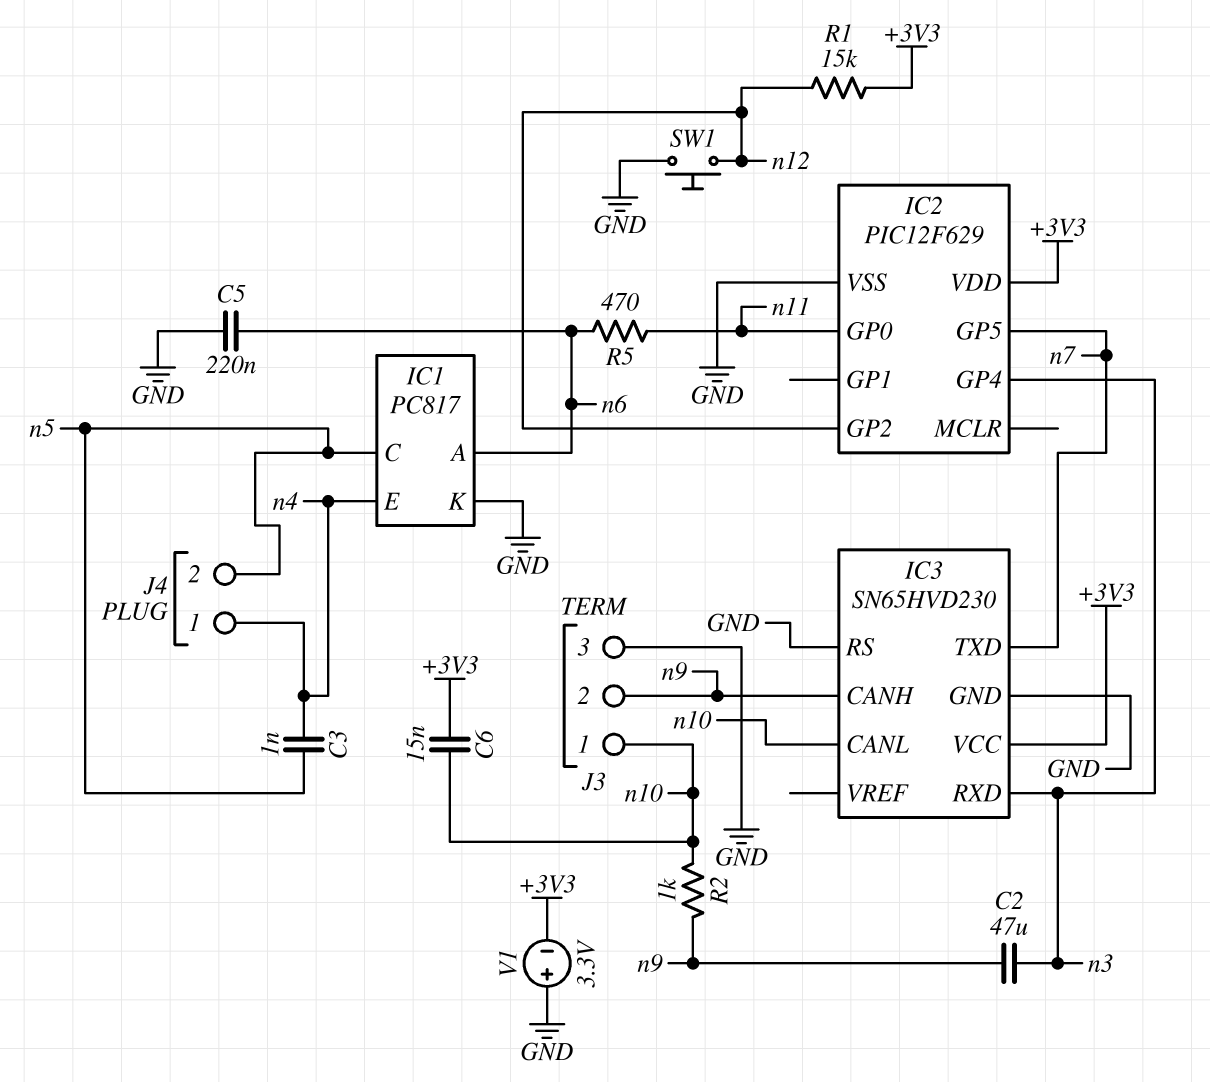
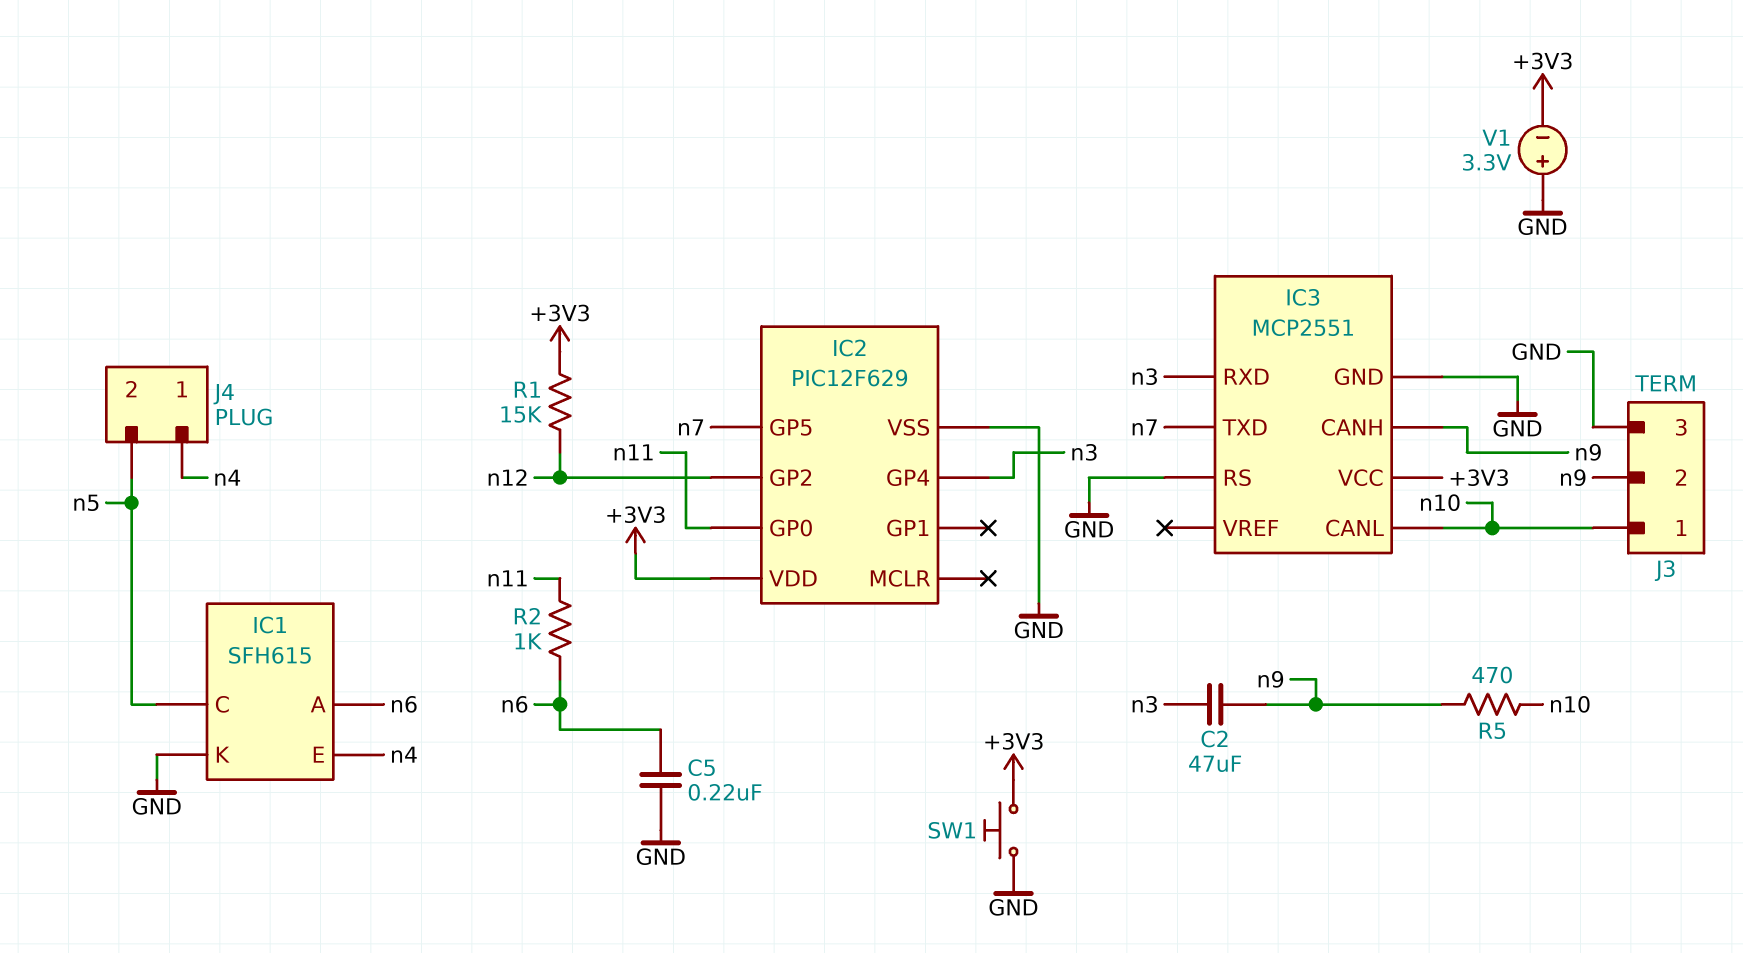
C3: 1nF (n4, n5) -> none
C6: 15nF (+3V3, n10) -> none
IC1: PC817 -> SFH615
IC3: SN65HVD230 -> MCP2551
R2: 1k (n9, n10) -> 1k (n6, n11)
R5: 470 (n6, n11) -> 470 (n9, n10)
SW1: button (GND, n12) -> button (+3V3, GND)

